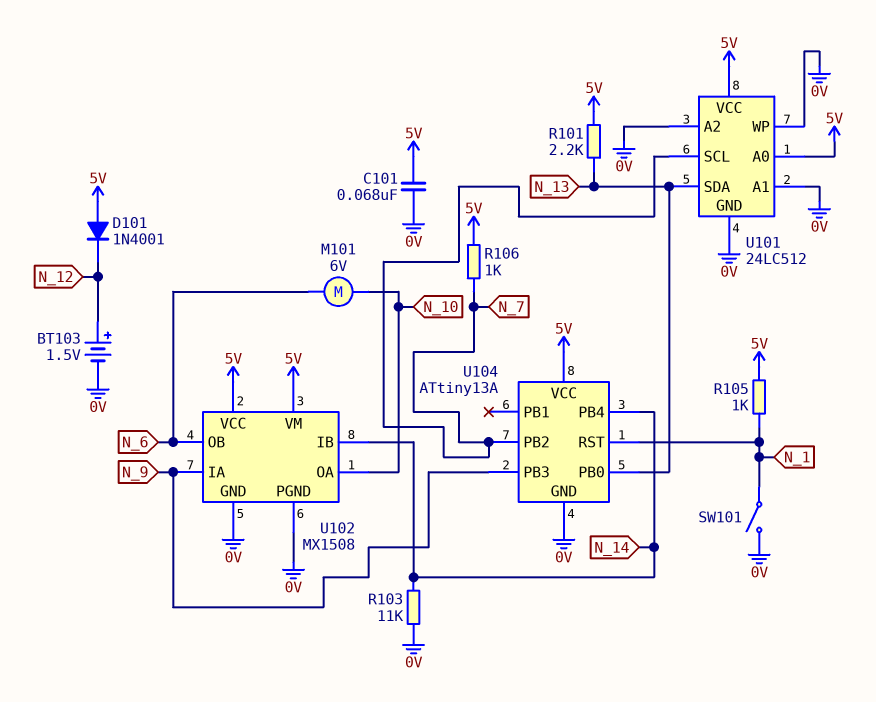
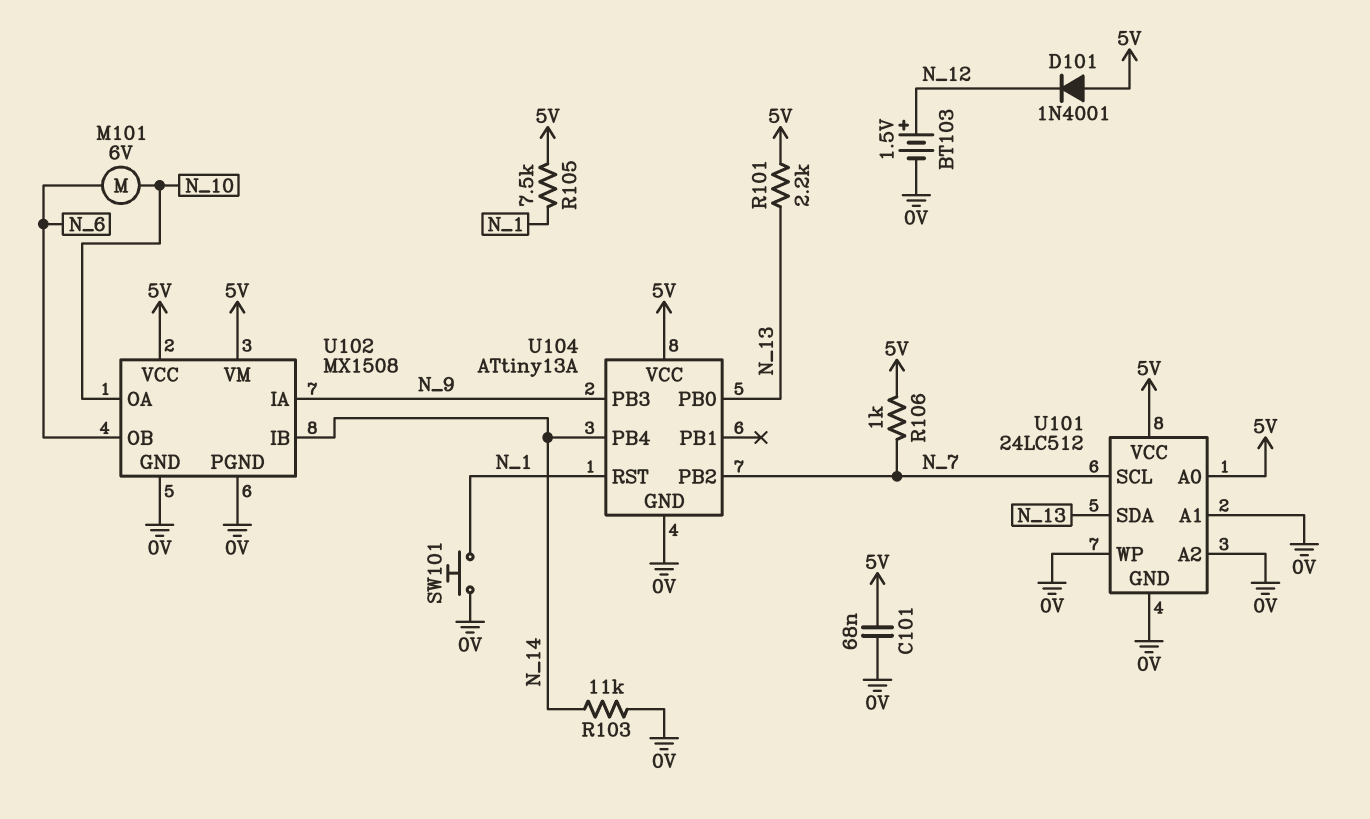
R105: 1k (5V, N_1) -> 7.5k (5V, N_1)
SW101: switch (0V, N_1) -> button (0V, N_1)

